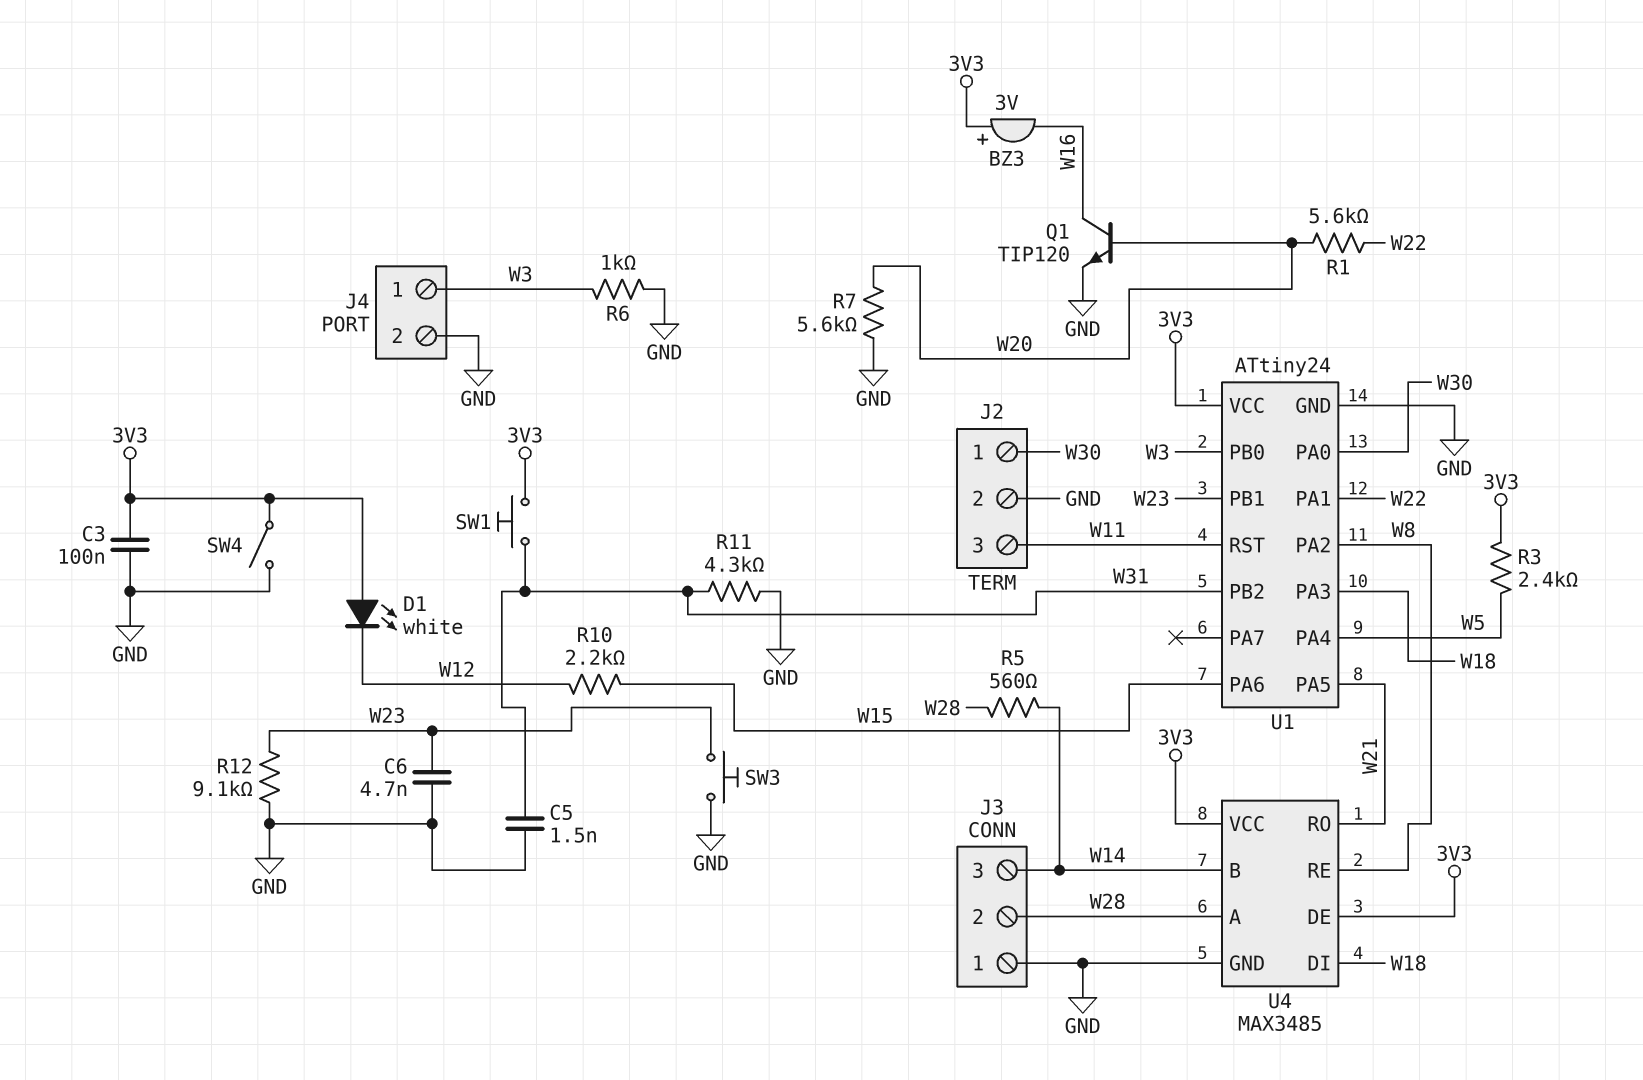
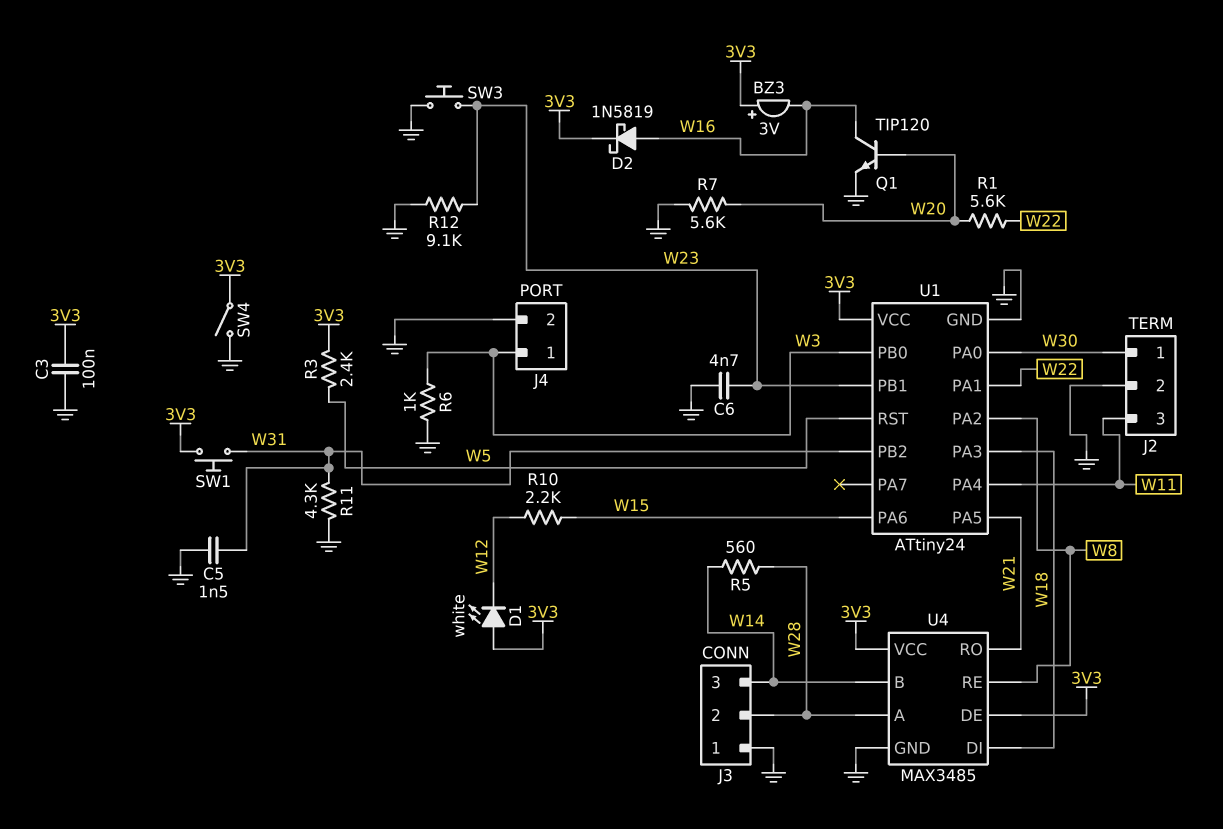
D2: none -> schottky 1N5819 (A W16, K 3V3)
U1 pin PA4: W5 -> W11
U1 pin RST: W11 -> W5

